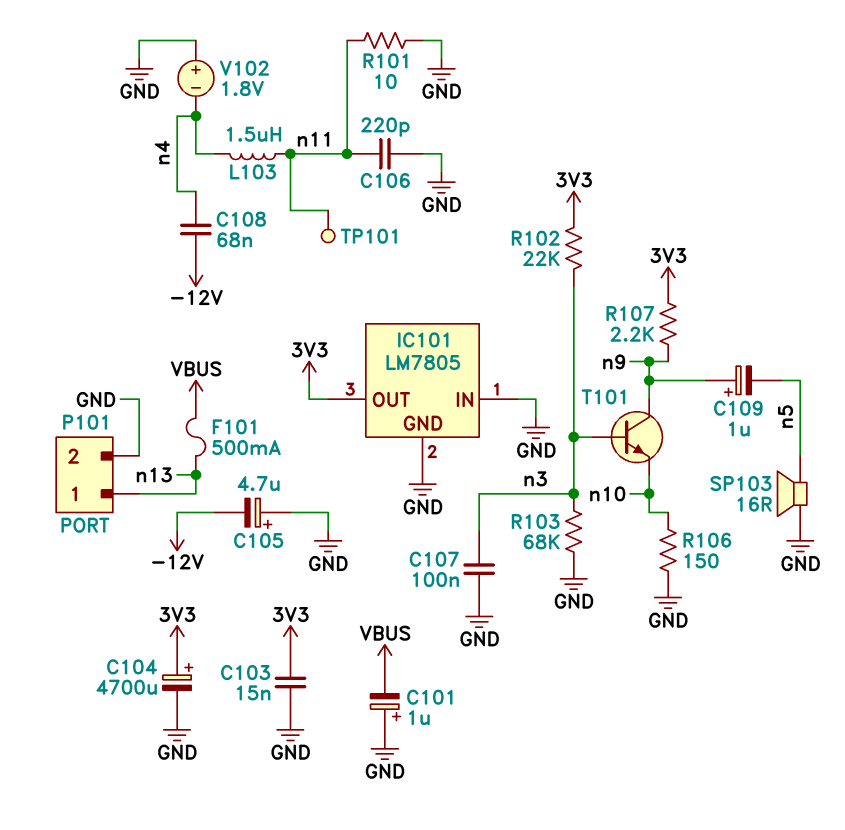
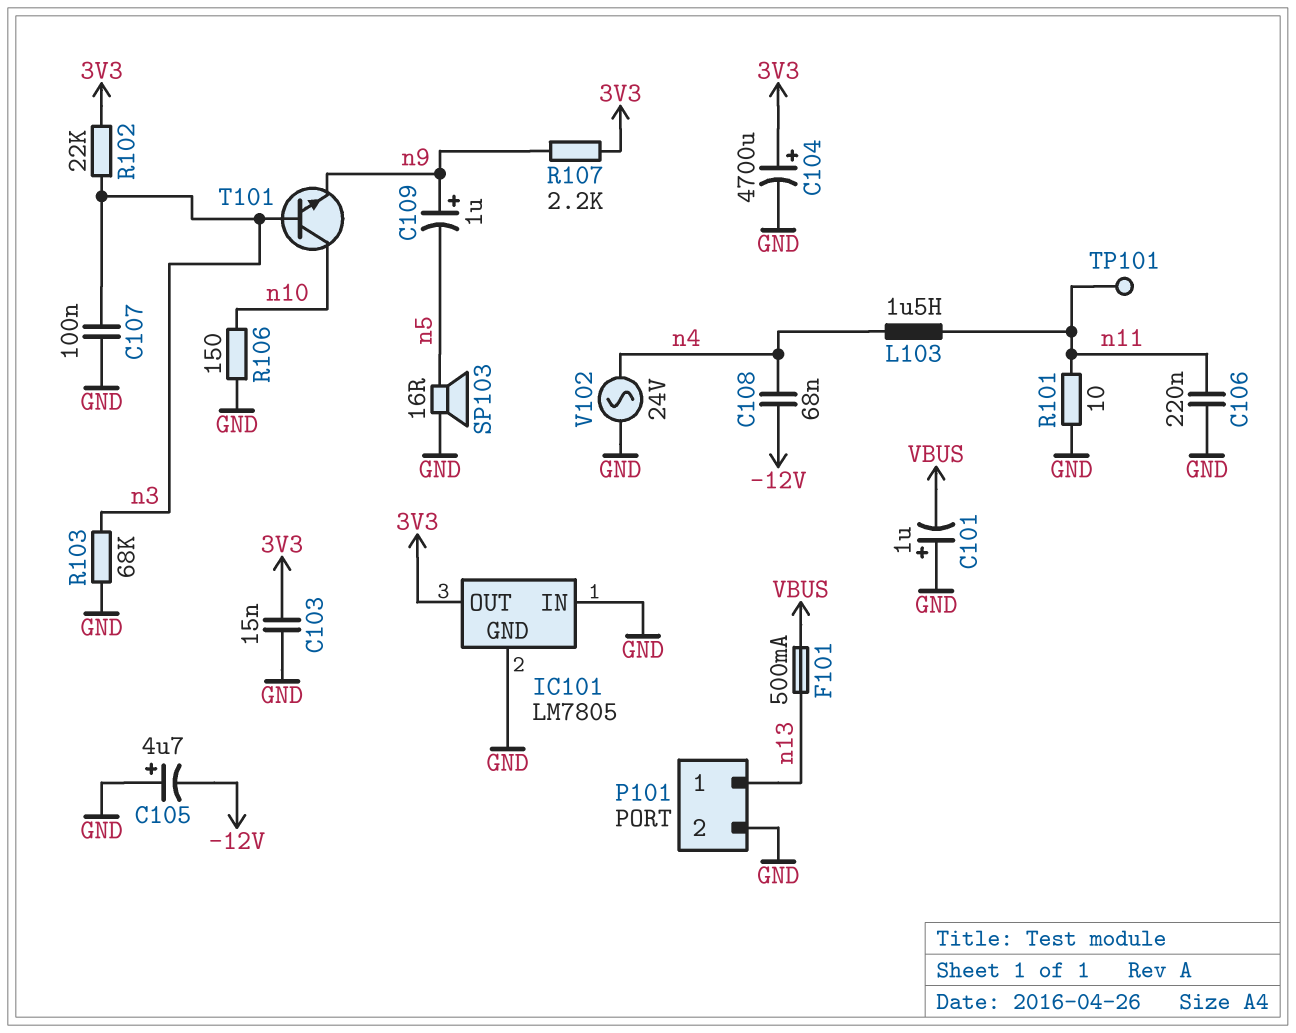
C106: 220pF (GND, n11) -> 220nF (GND, n11)
T101: NPN (B n3, C n9, E n10) -> NPN (B n3, C n10, E n9)
V102: 1.8V (plus GND, minus n4) -> AC 24V (GND, n4)

